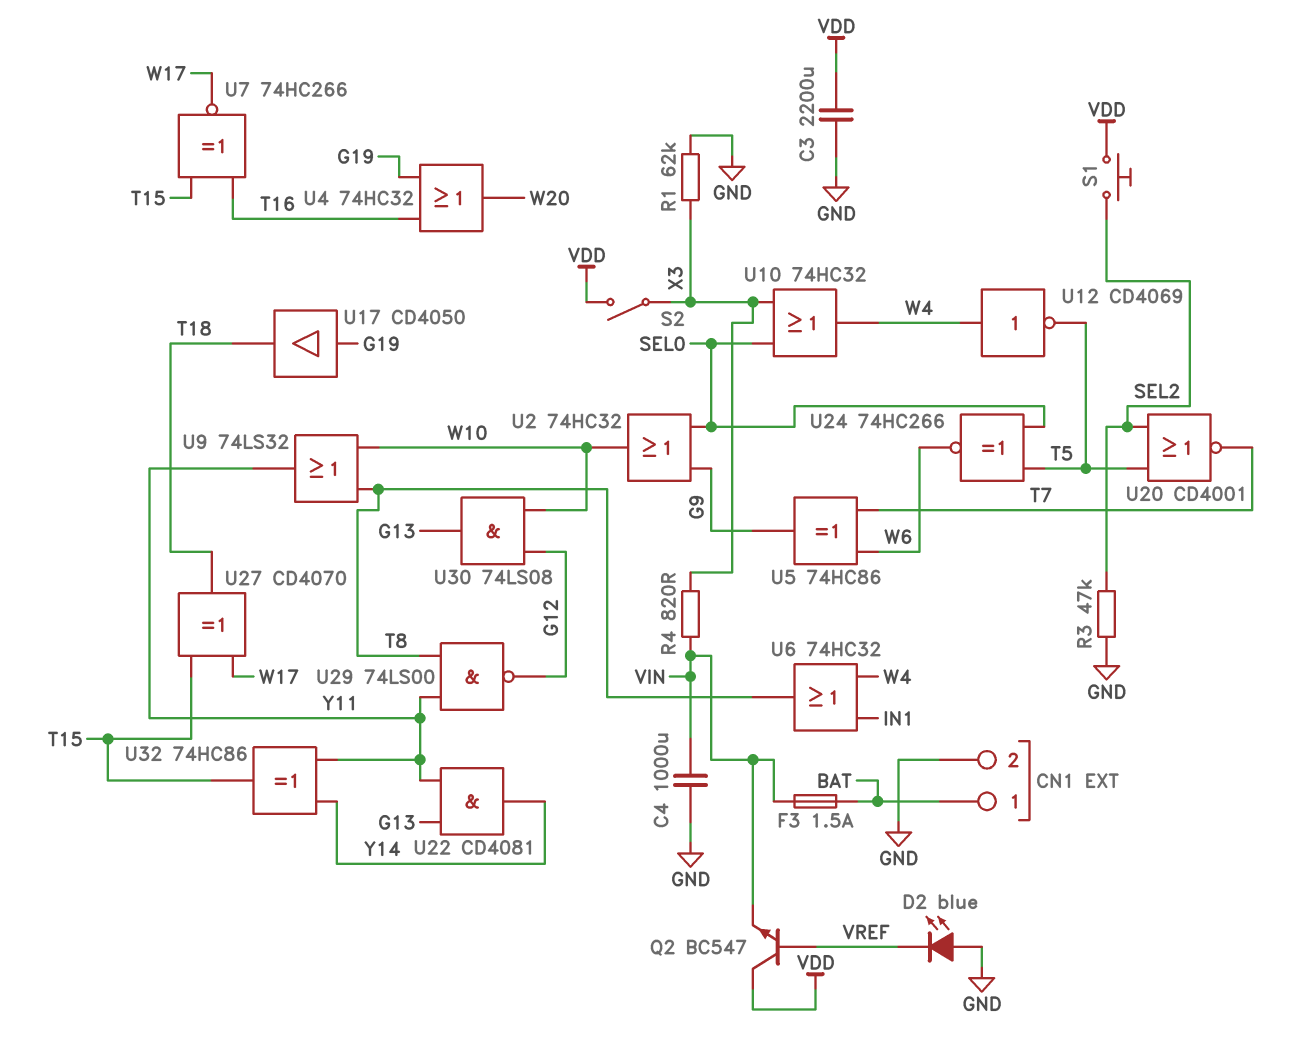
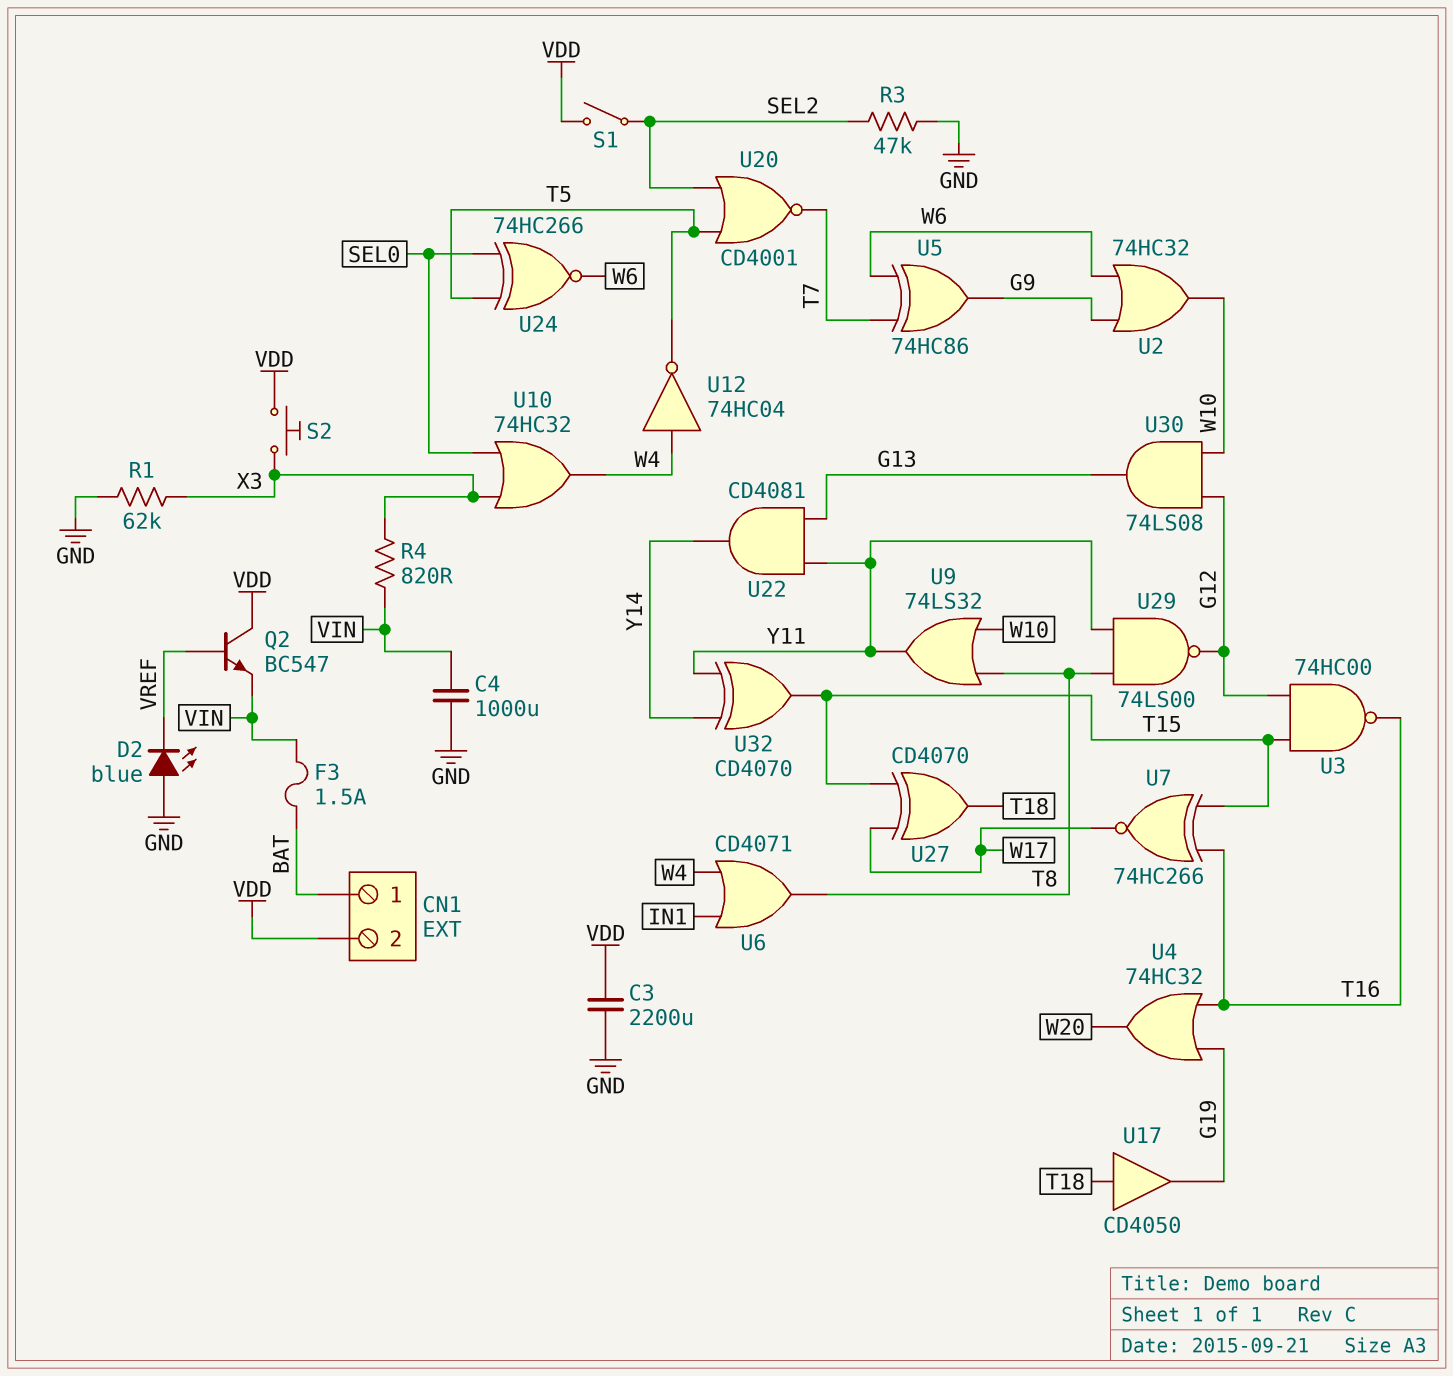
CN1 pin 2: GND -> VDD
S1: button (SEL2, VDD) -> switch (SEL2, VDD)
S2: switch (VDD, X3) -> button (VDD, X3)
U2: OR 74HC32 (in G9, in SEL0, out W10) -> OR 74HC32 (in G9, in W6, out W10)
U3: none -> NAND 74HC00 (in G12, in T15, out T16)
U6: OR 74HC32 (in IN1, in W4, out T8) -> OR CD4071 (in IN1, in W4, out T8)
U12: NOT CD4069 (in W4, out T5) -> NOT 74HC04 (in W4, out T5)
U17: buffer CD4050 (in G19, out T18) -> buffer CD4050 (in T18, out G19)
U32: XOR 74HC86 (in Y11, in Y14, out T15) -> XOR CD4070 (in Y11, in Y14, out T15)

